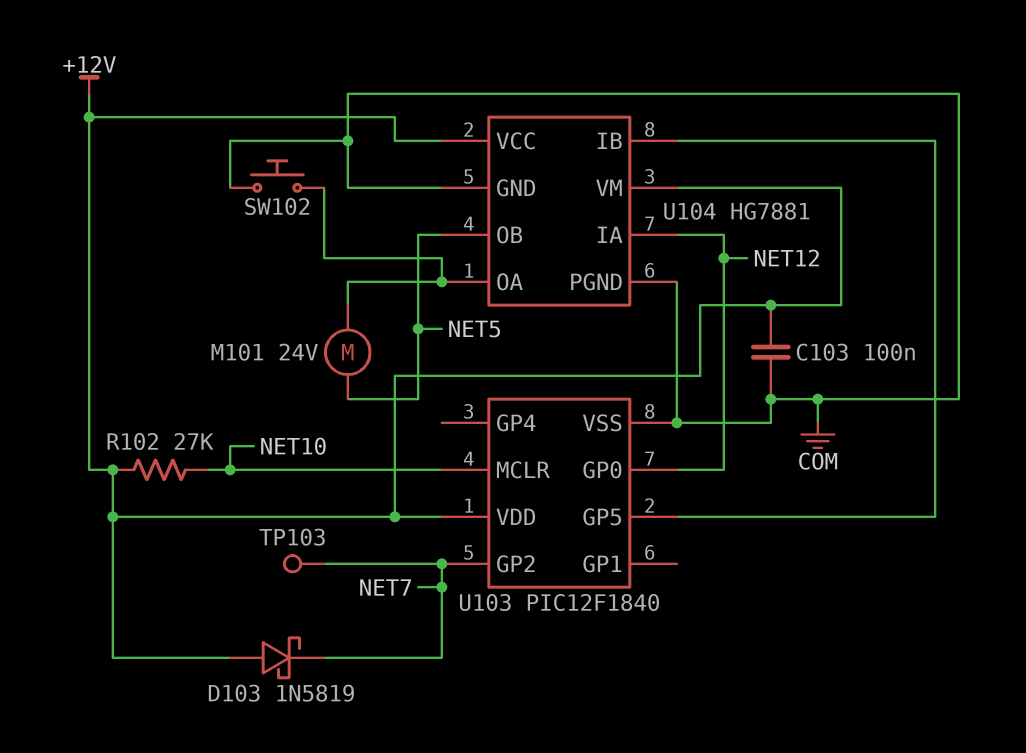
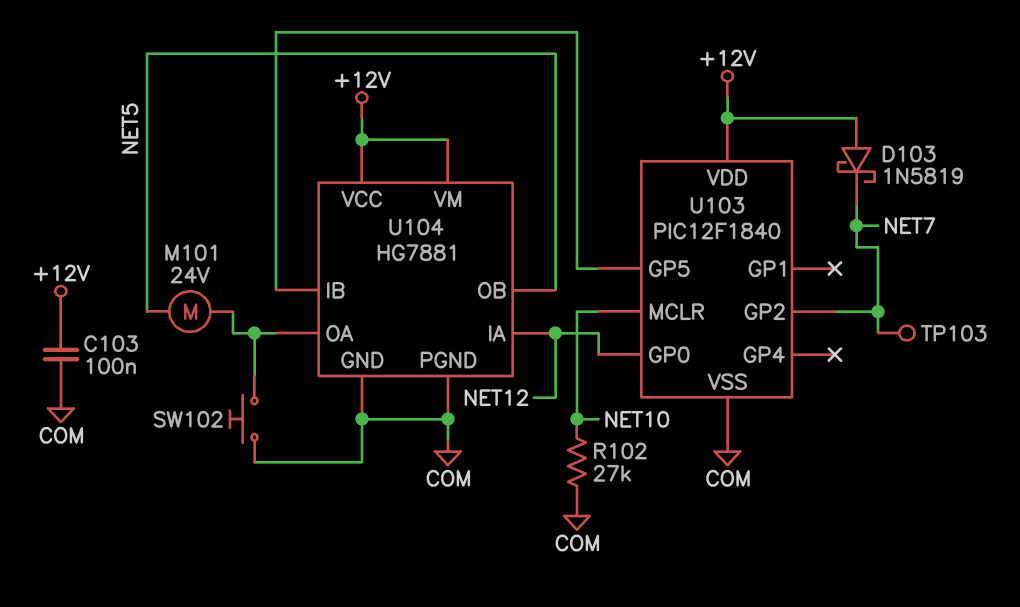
R102: 27k (+12V, NET10) -> 27k (COM, NET10)

